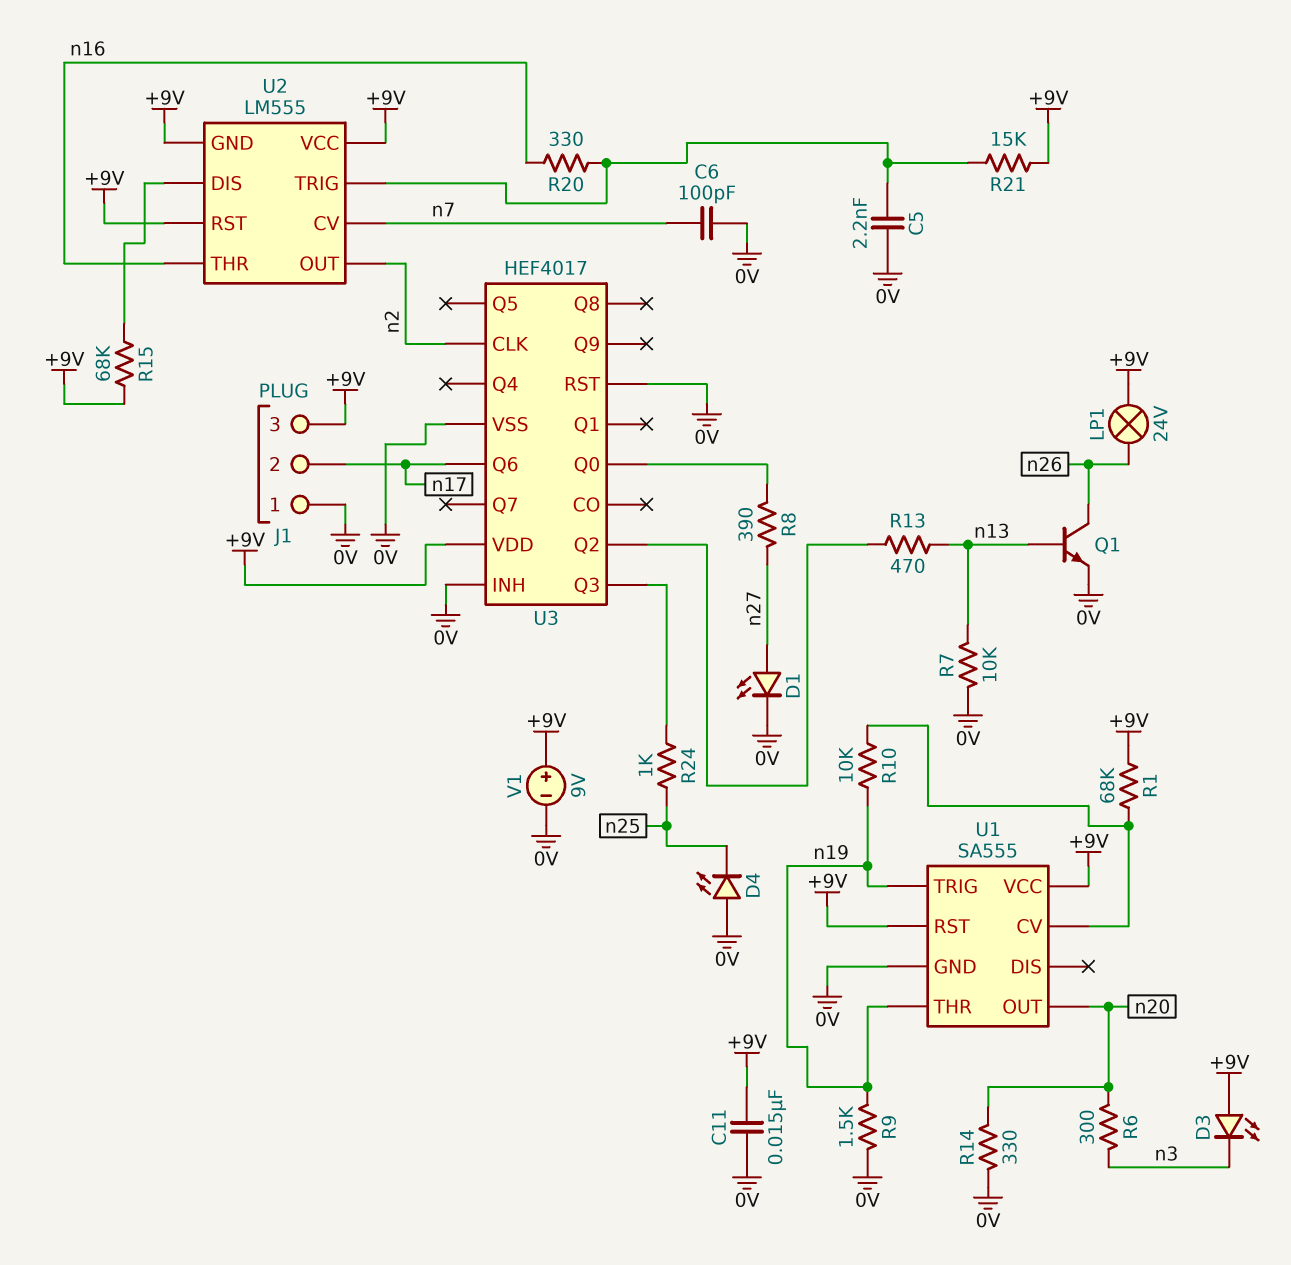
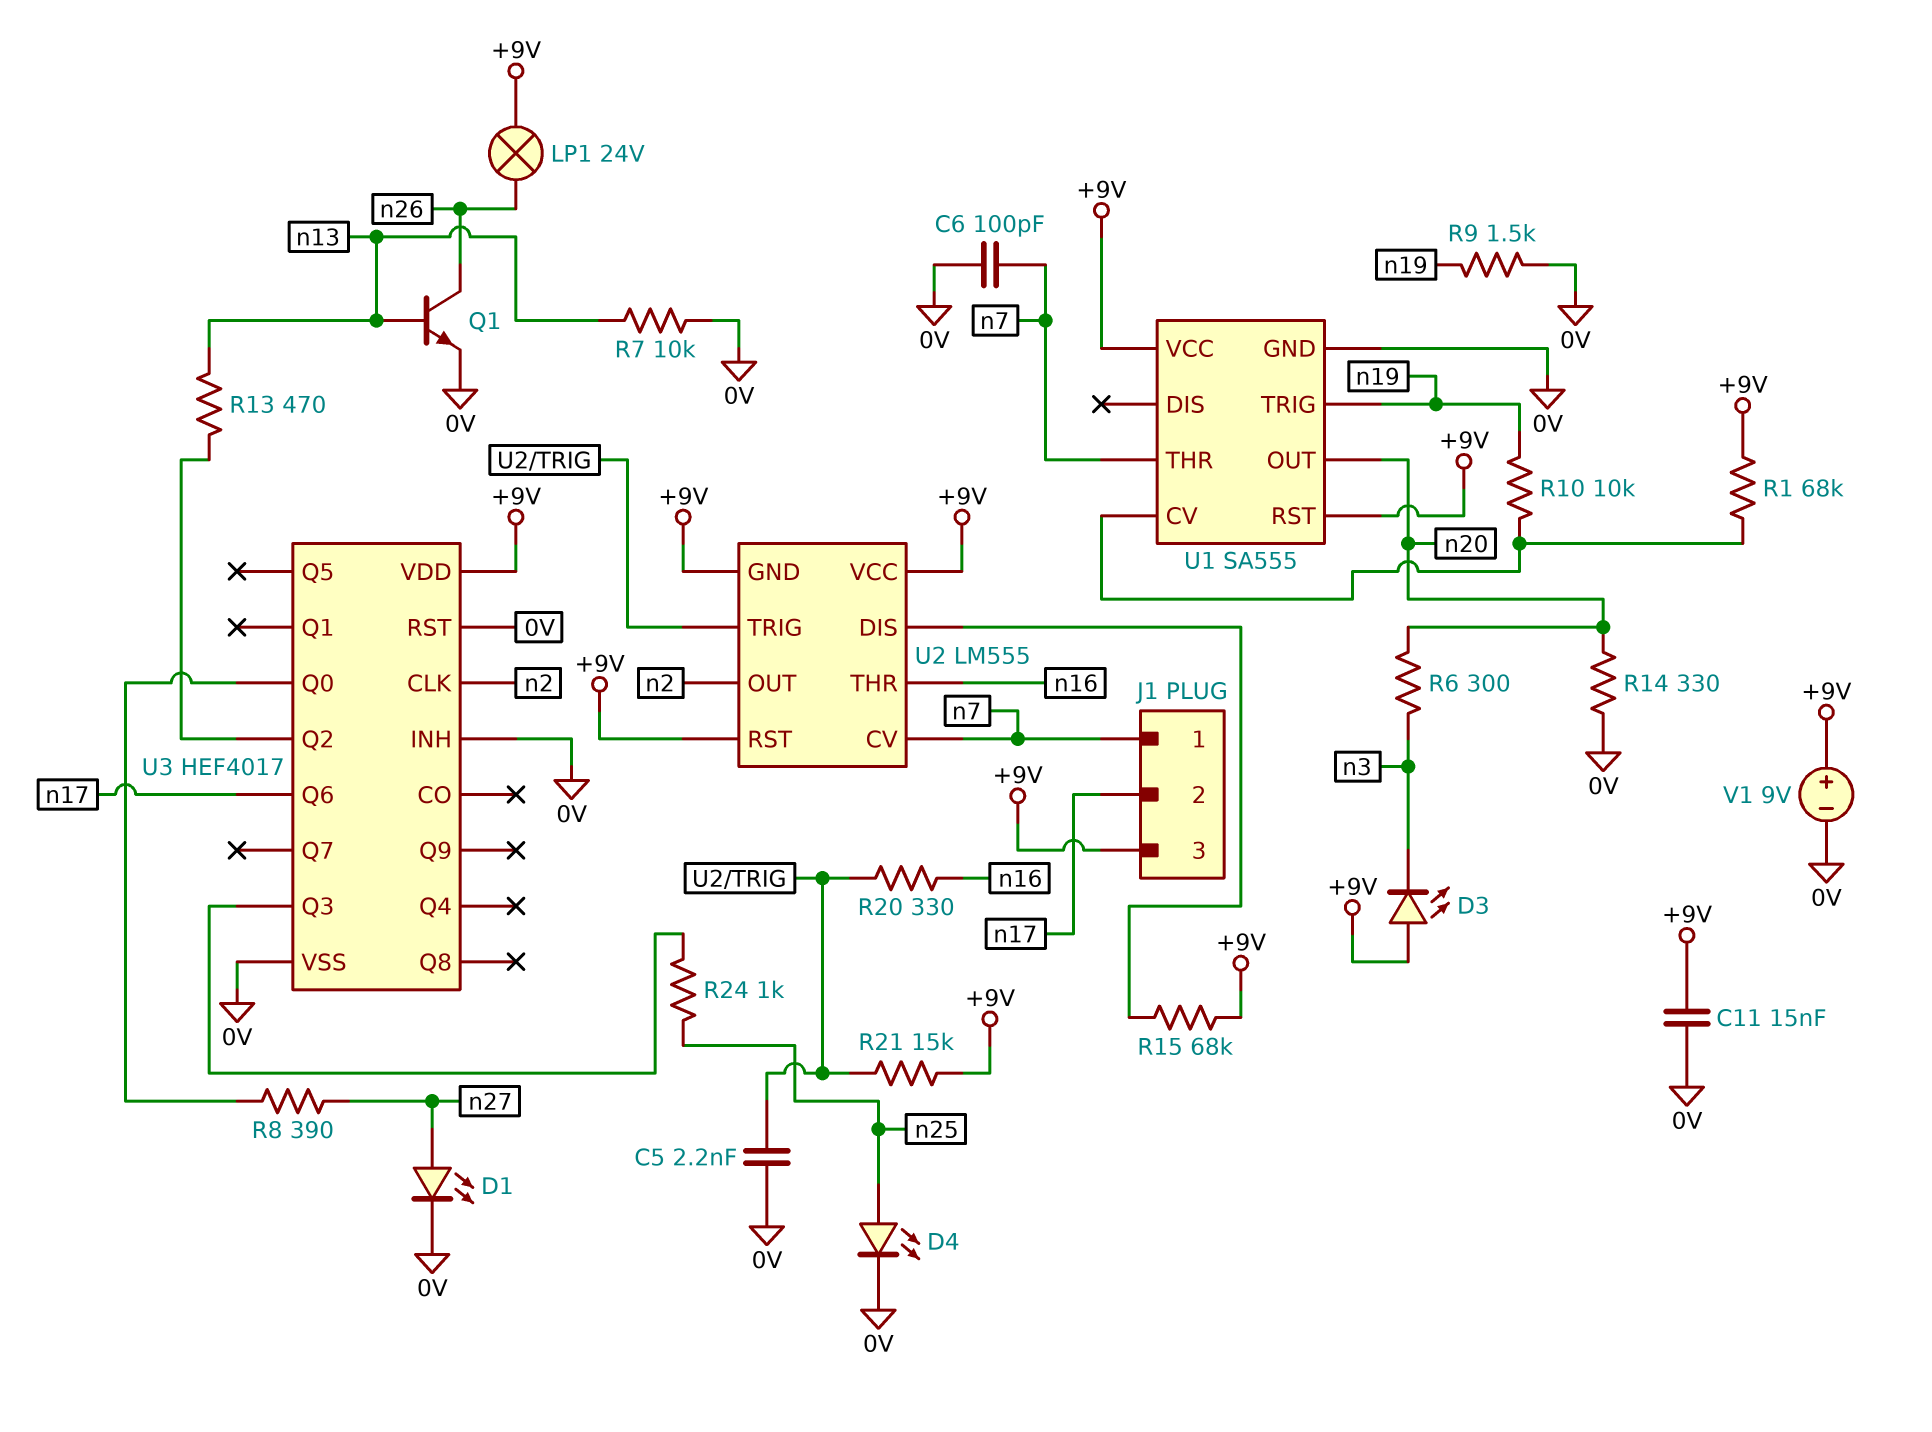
D4: LED (A 0V, K n25) -> LED (A n25, K 0V)
J1 pin 1: 0V -> n7
U1 pin THR: n19 -> n7

